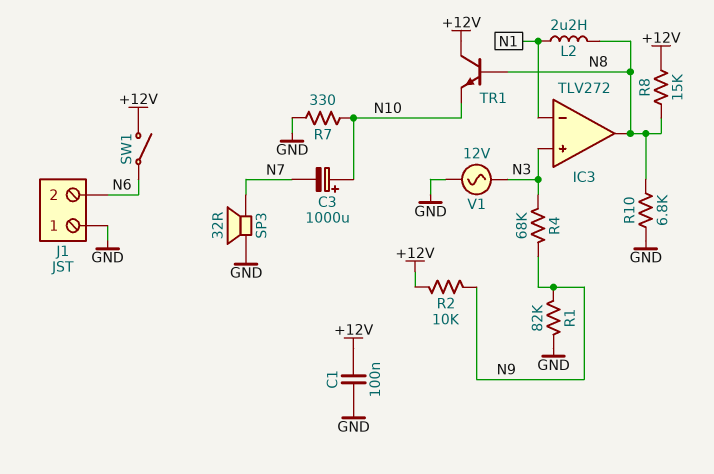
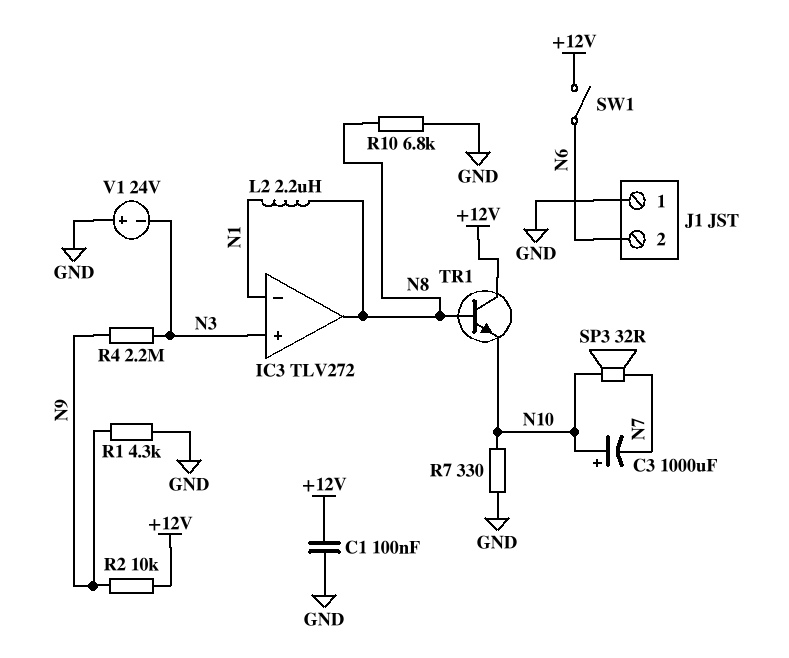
R1: 82k (GND, N9) -> 4.3k (GND, N9)
R4: 68k (N3, N9) -> 2.2M (N3, N9)
R8: 15k (+12V, N8) -> none
SP3: speaker 32R (GND, N7) -> speaker 32R (N7, N10)
V1: AC 12V (GND, N3) -> 24V (plus GND, minus N3)

